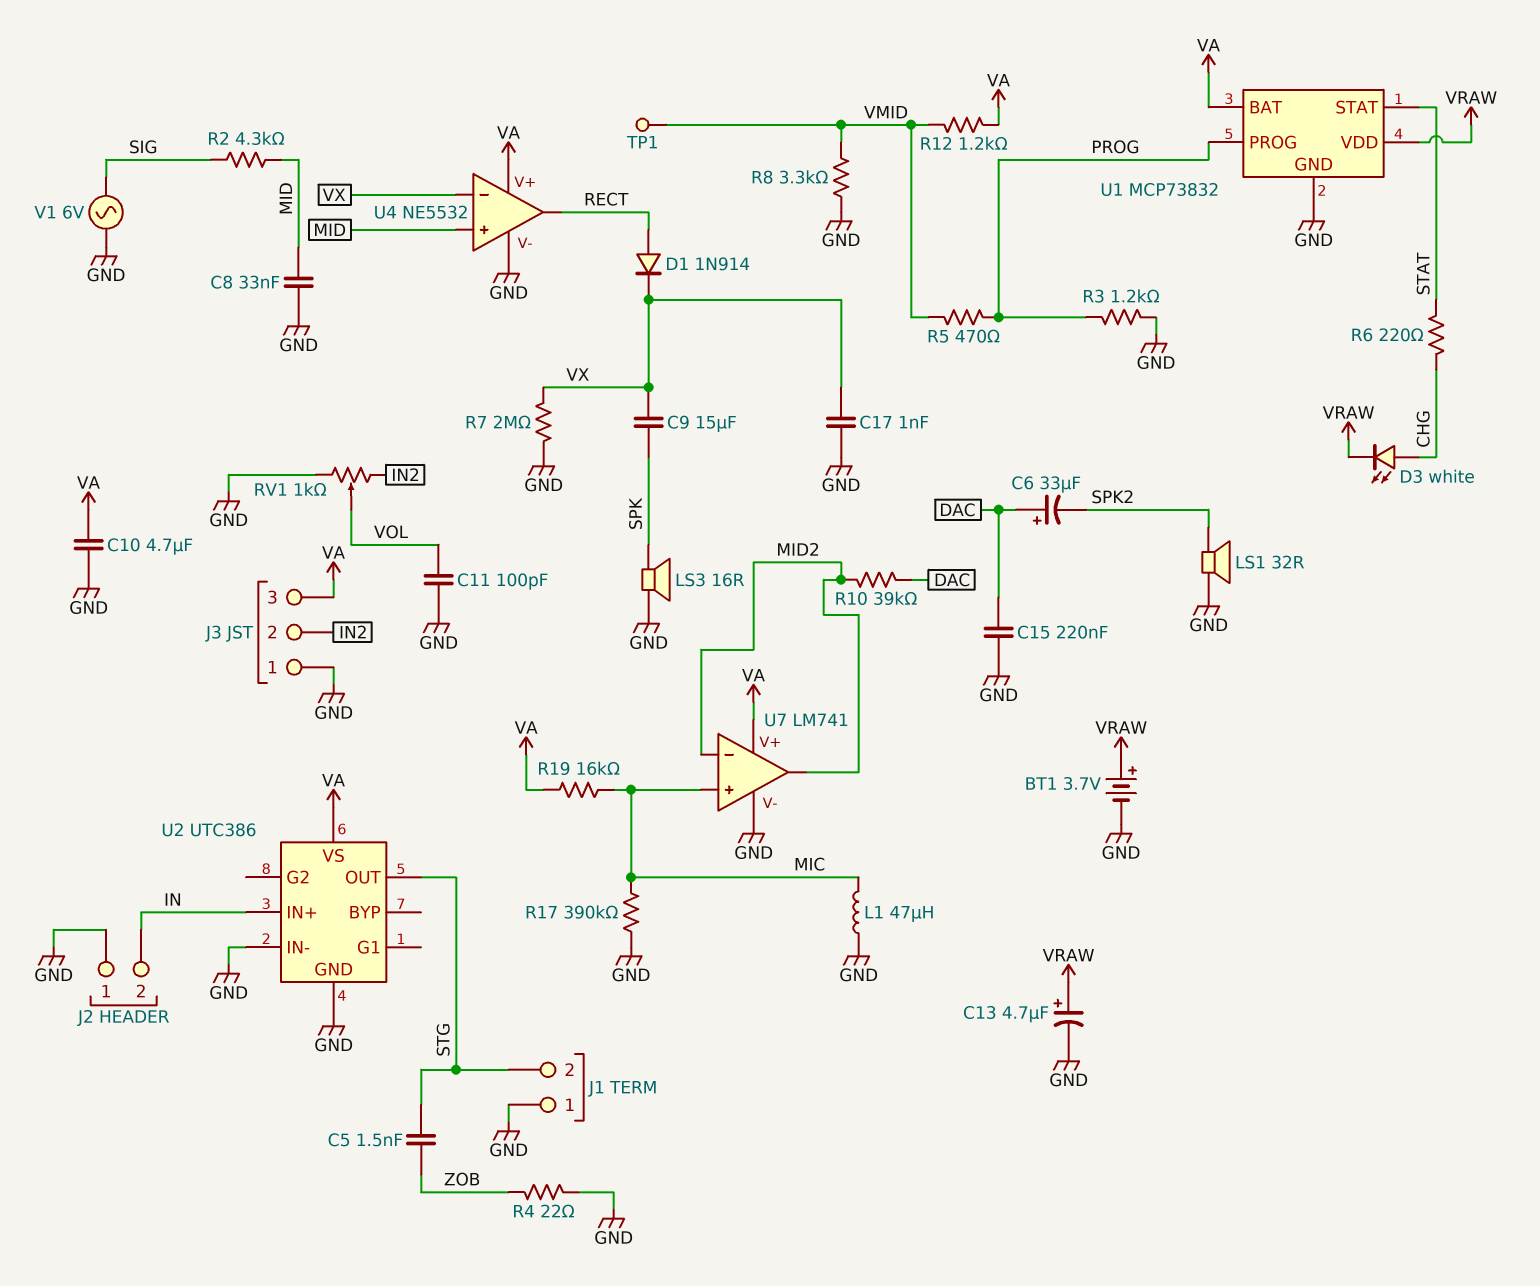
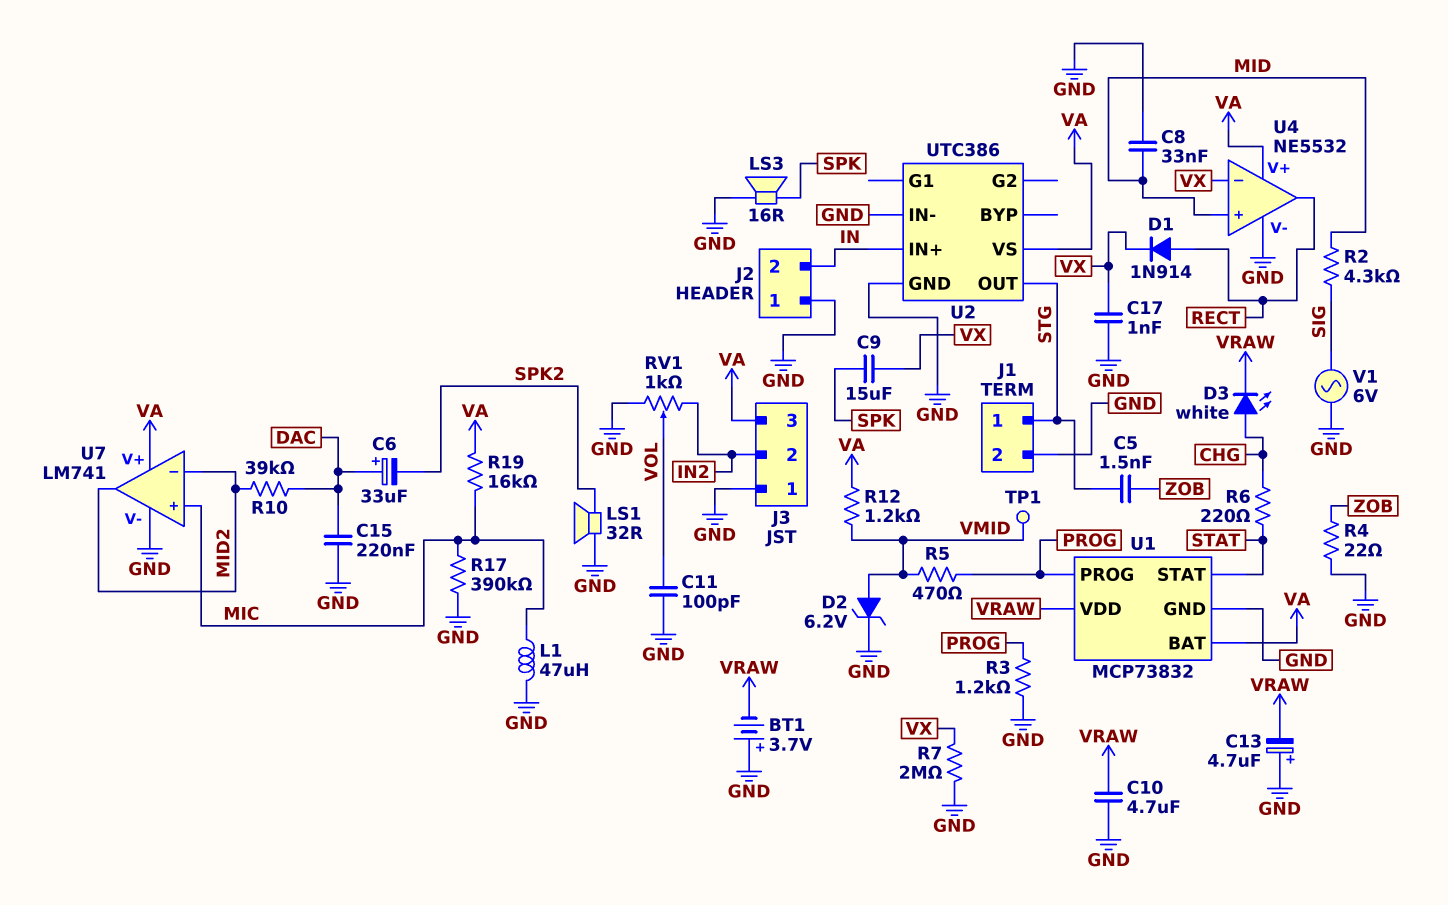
BT1: 3.7V (plus VRAW, minus GND) -> 3.7V (plus GND, minus VRAW)
C10: 4.7uF (GND, VA) -> 4.7uF (GND, VRAW)
C13: 4.7uF (plus VRAW, minus GND) -> 4.7uF (plus GND, minus VRAW)
D2: none -> zener 6.2V (A VMID, K GND)
J1 pin 1: GND -> STG
J1 pin 2: STG -> GND
R8: 3.3k (GND, VMID) -> none

